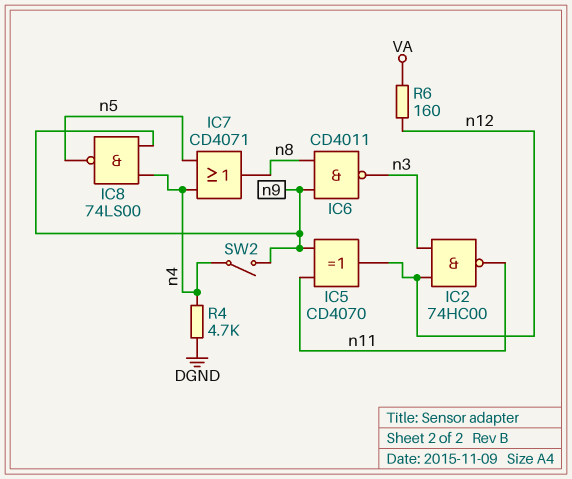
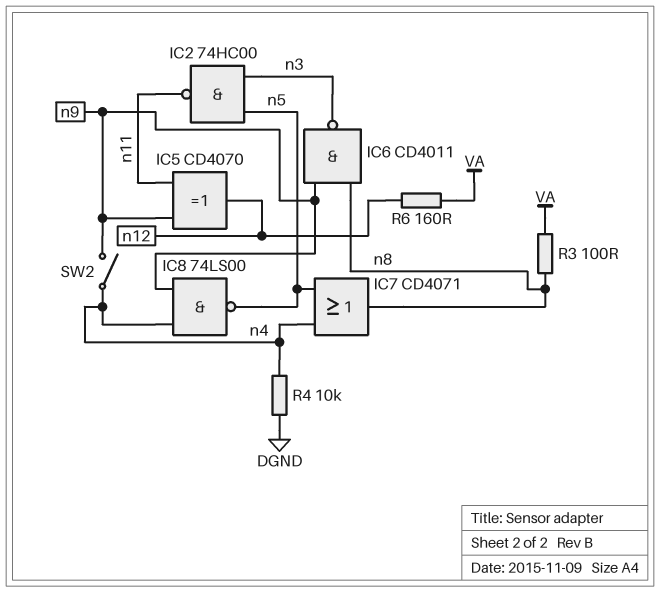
IC2: NAND 74HC00 (in n3, in n12, out n11) -> NAND 74HC00 (in n3, in n5, out n11)
R3: none -> 100 (VA, n8)
R4: 4.7k (DGND, n4) -> 10k (DGND, n4)

